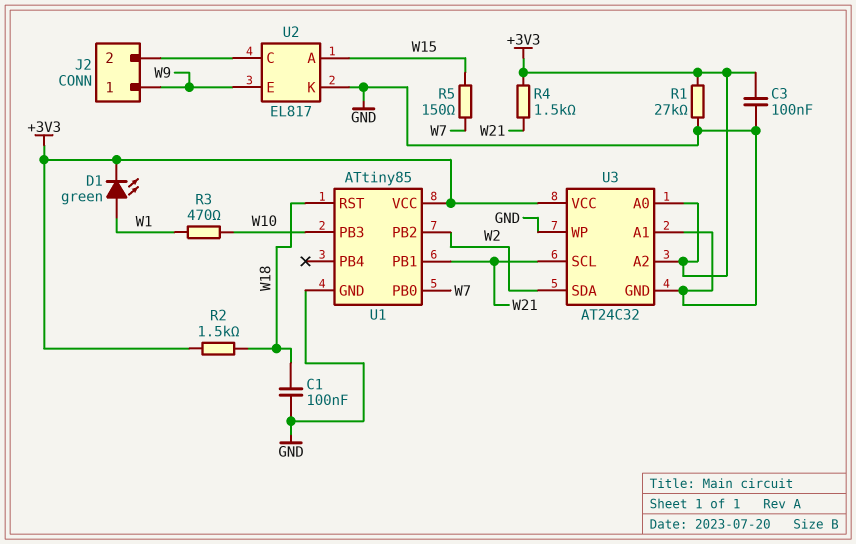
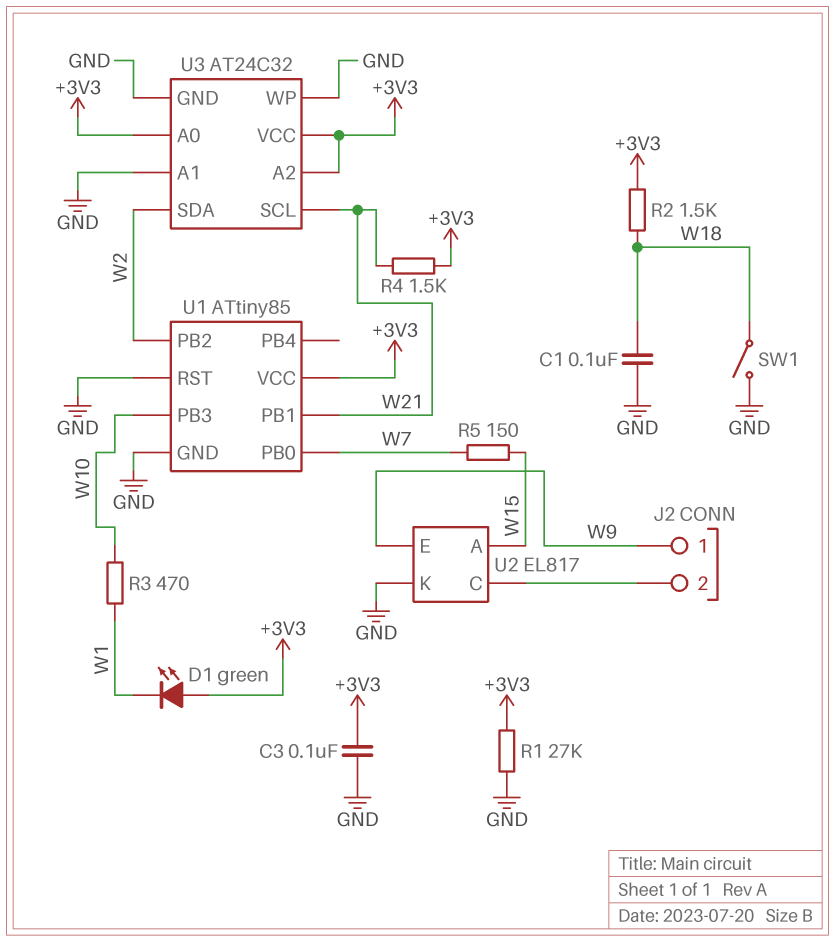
D1: LED green (A W1, K +3V3) -> LED green (A +3V3, K W1)
SW1: none -> switch (GND, W18)
U1 pin RST: W18 -> GND

